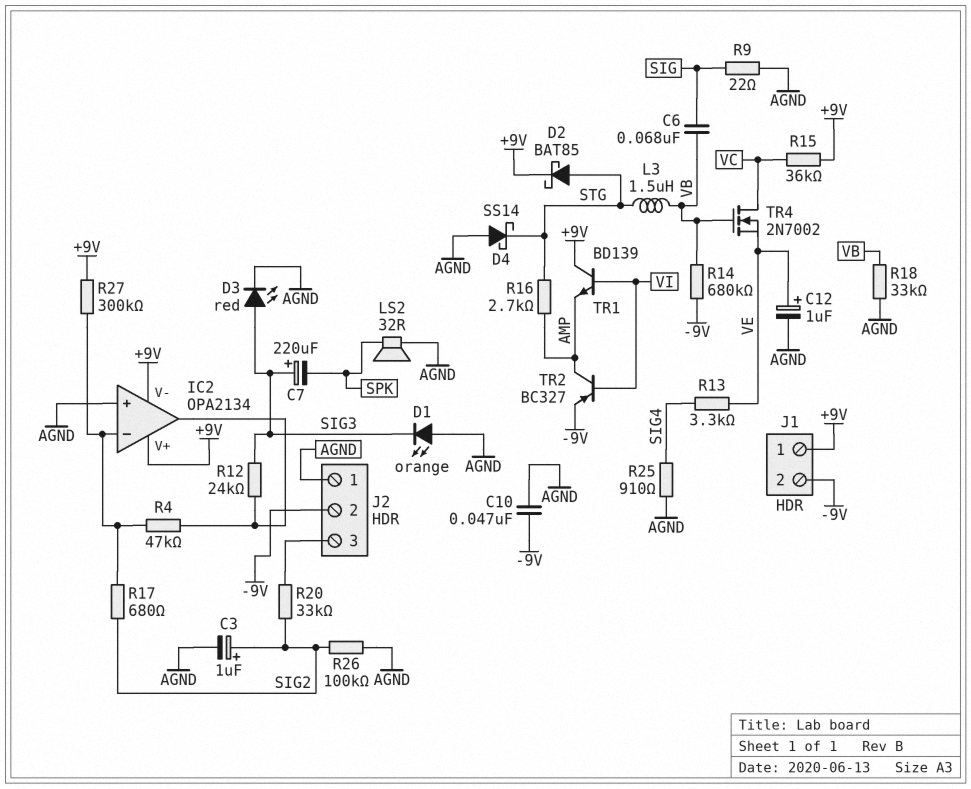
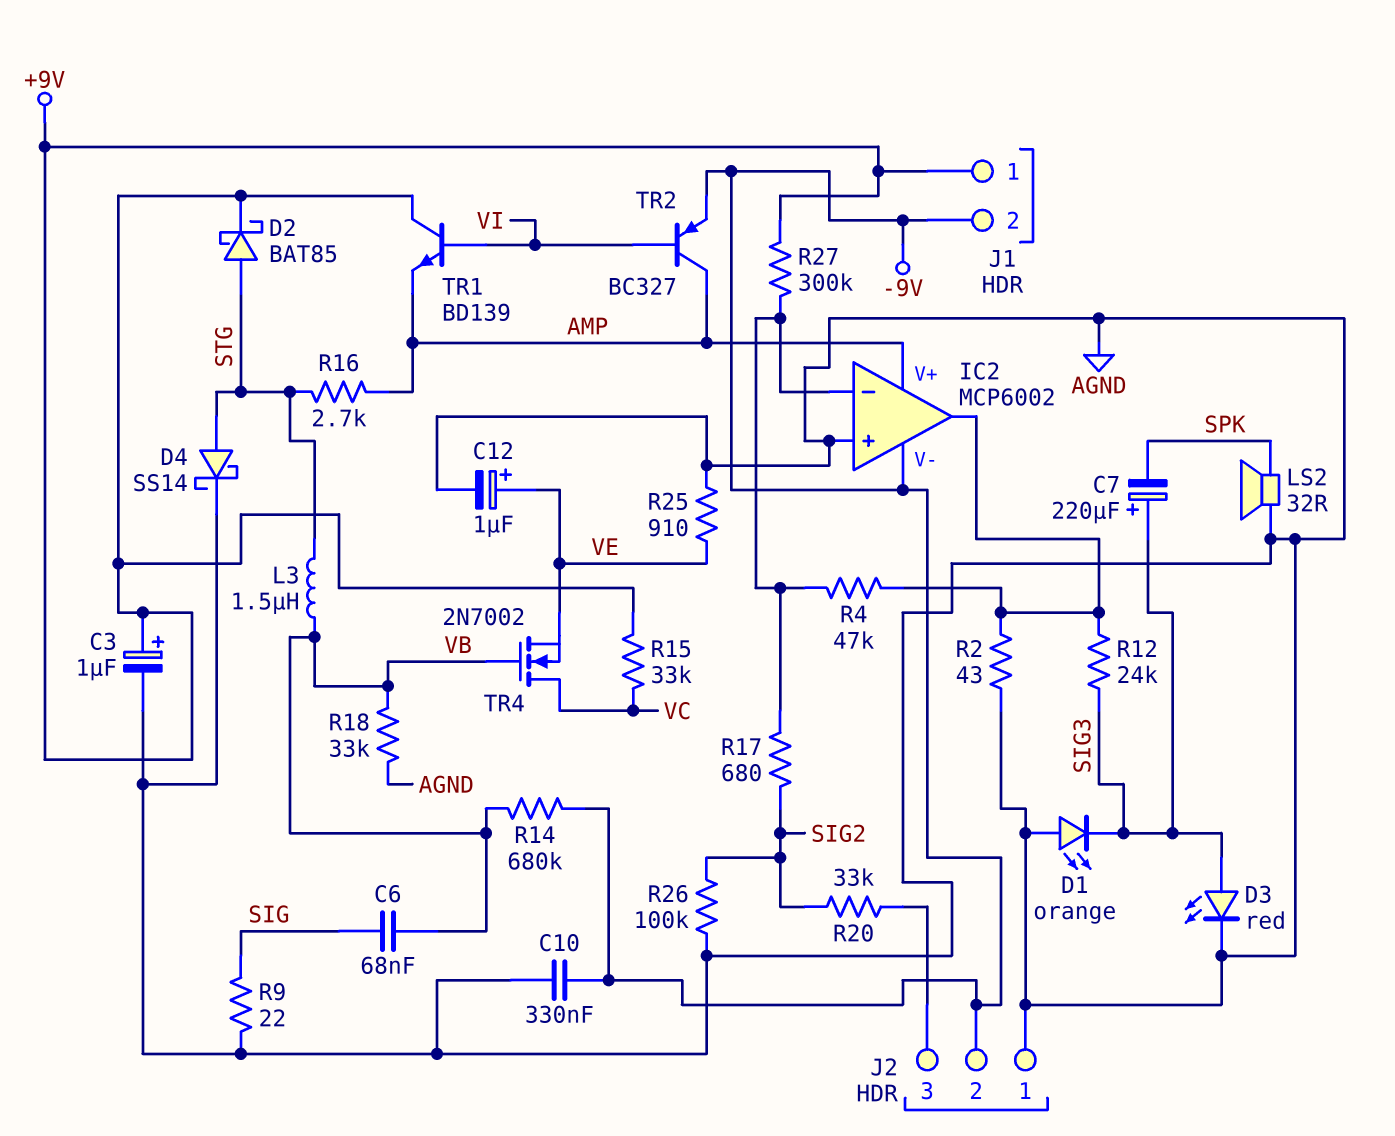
C3: 1uF (plus SIG2, minus AGND) -> 1uF (plus +9V, minus AGND)
C10: 47nF (-9V, AGND) -> 330nF (-9V, AGND)
D4: schottky SS14 (A AGND, K STG) -> schottky SS14 (A STG, K AGND)
IC2: OPA2134 -> MCP6002
IC2 pin V+: +9V -> AMP
IC2 pin V-: +9V -> -9V
R2: none -> 43 (AGND, IC2/out)
R13: 3.3k (SIG4, VE) -> none
R15: 36k (+9V, VC) -> 33k (+9V, VC)
R25: 910 (AGND, SIG4) -> 910 (AGND, VE)

